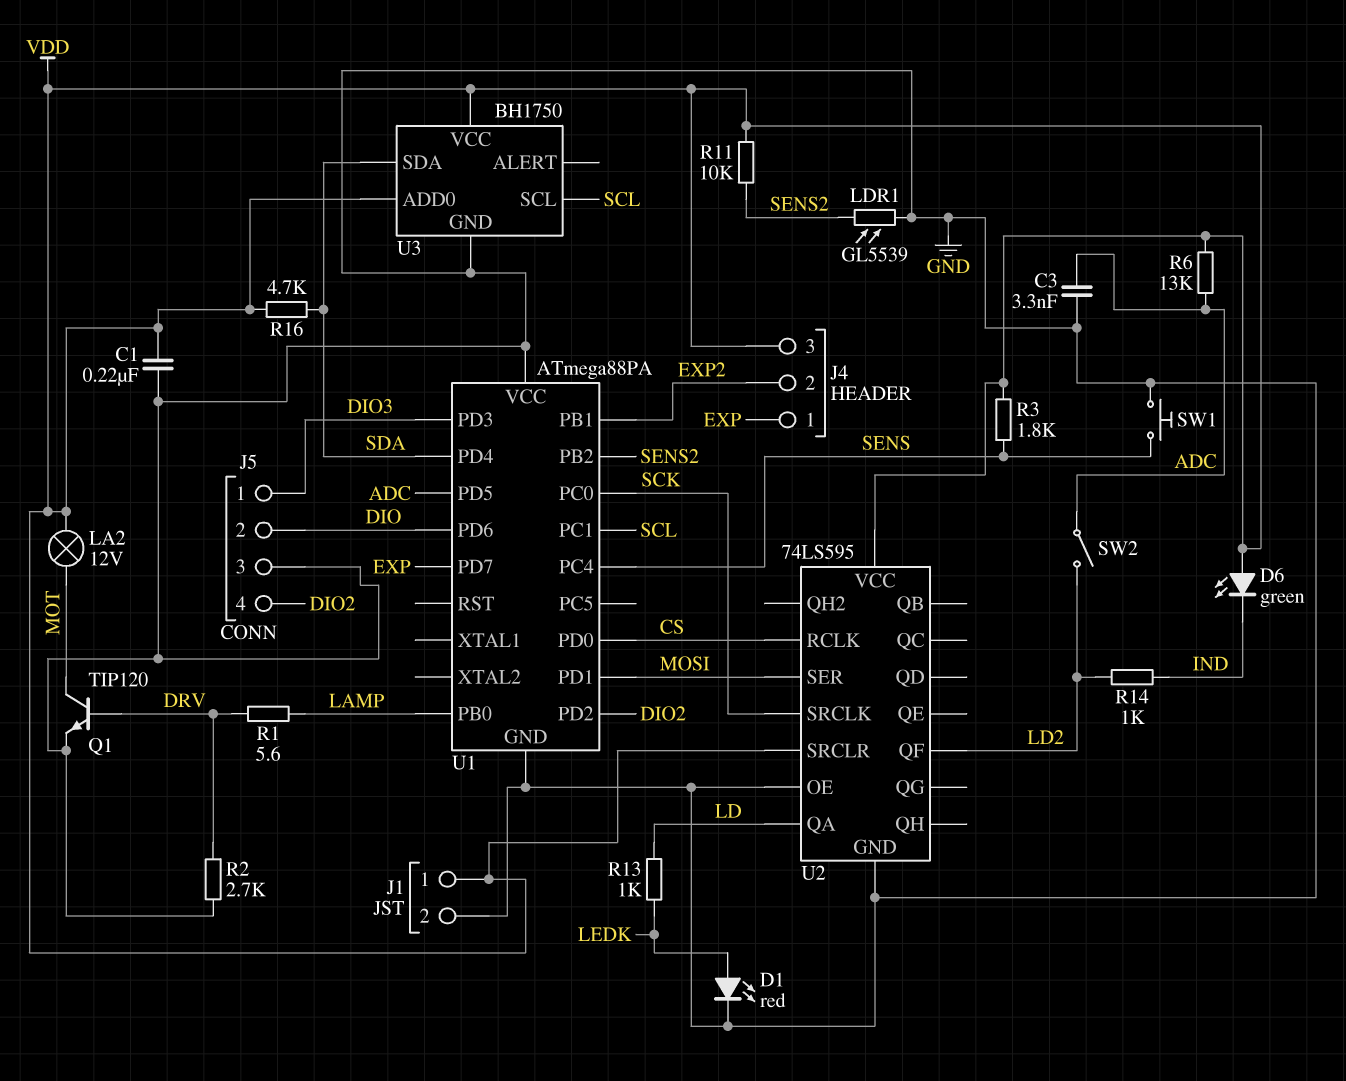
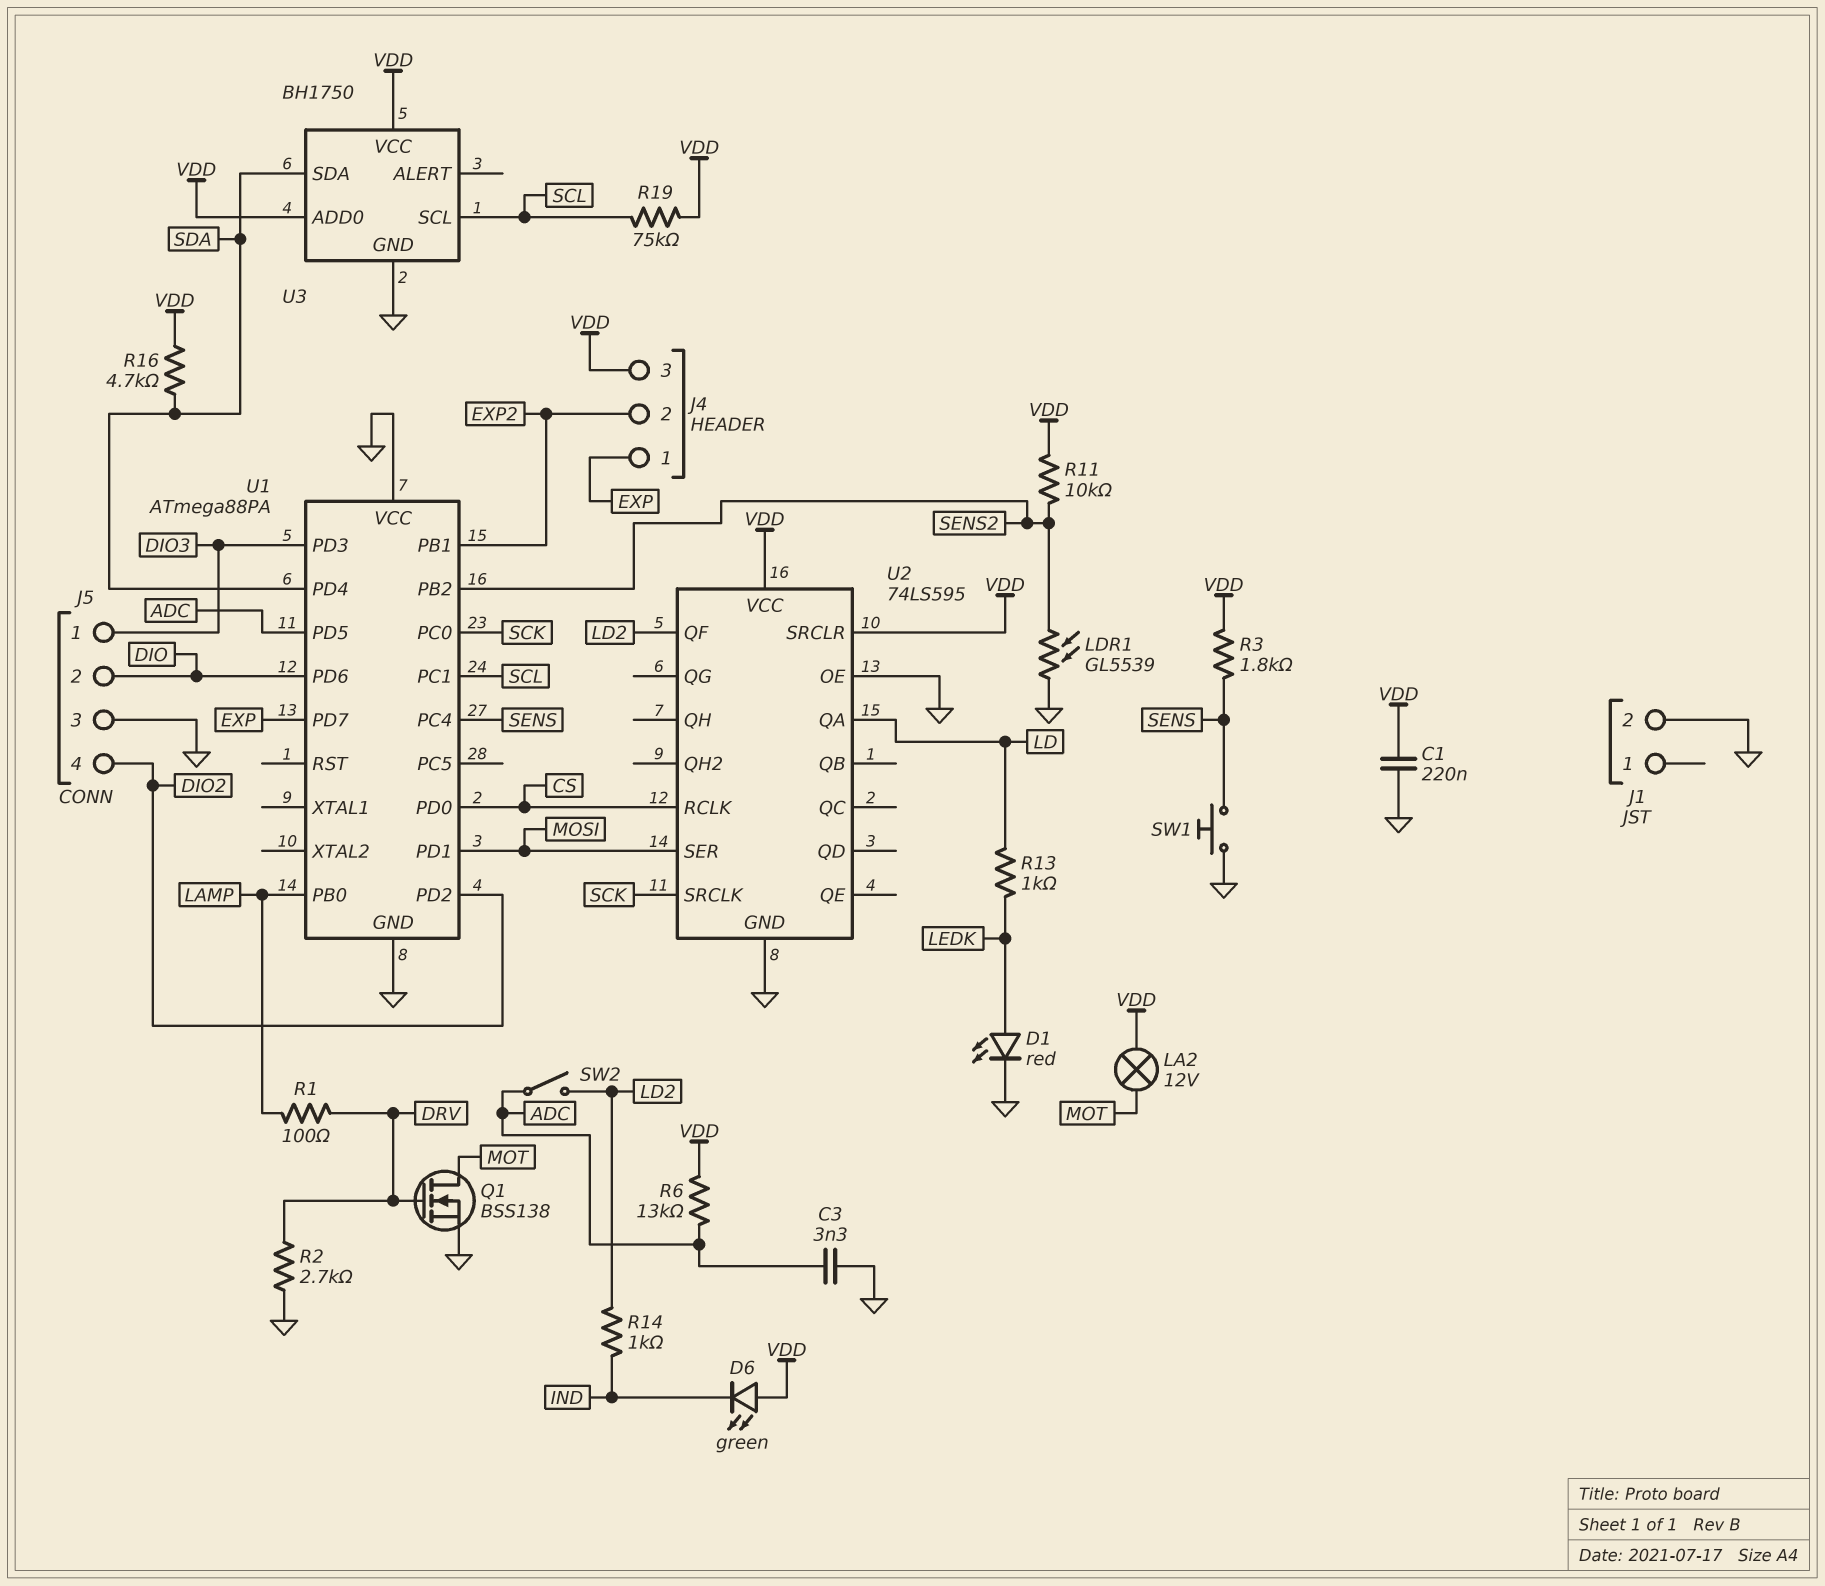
J1 pin 1: VDD -> none
Q1: NPN TIP120 (B DRV, C MOT, E GND) -> NMOS BSS138 (G DRV, D MOT, S GND)
R1: 5.6 (DRV, LAMP) -> 100 (DRV, LAMP)
R19: none -> 75k (SCL, VDD)

